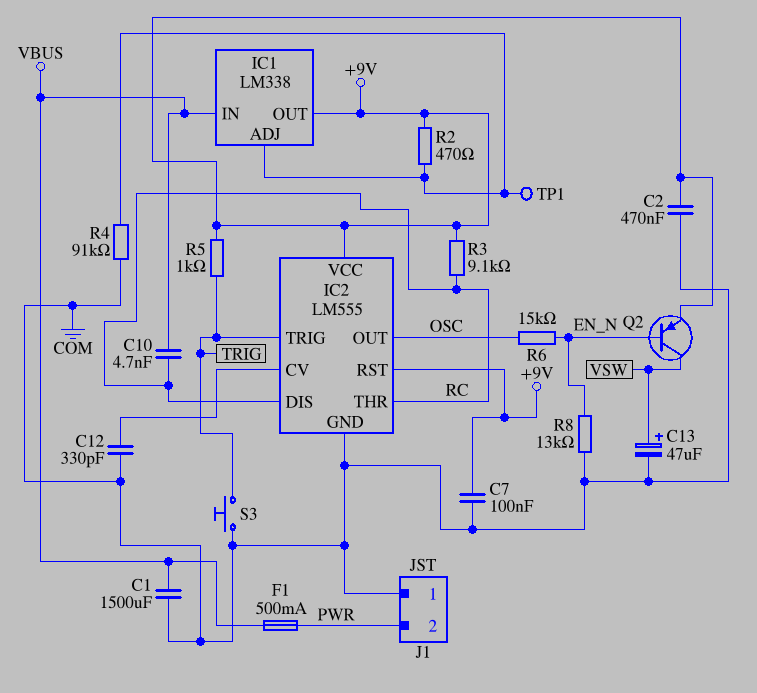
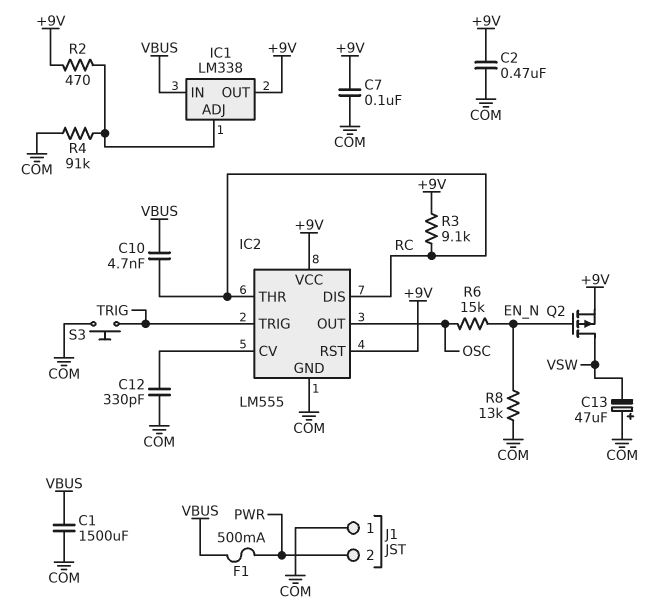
C13: 47uF (plus VSW, minus COM) -> 47uF (plus COM, minus VSW)
Q2: PNP (B EN_N, C VSW, E +9V) -> PMOS (G EN_N, D VSW, S +9V)
R5: 1k (+9V, TRIG) -> none
TP1: test point (IC1/ADJ) -> none

